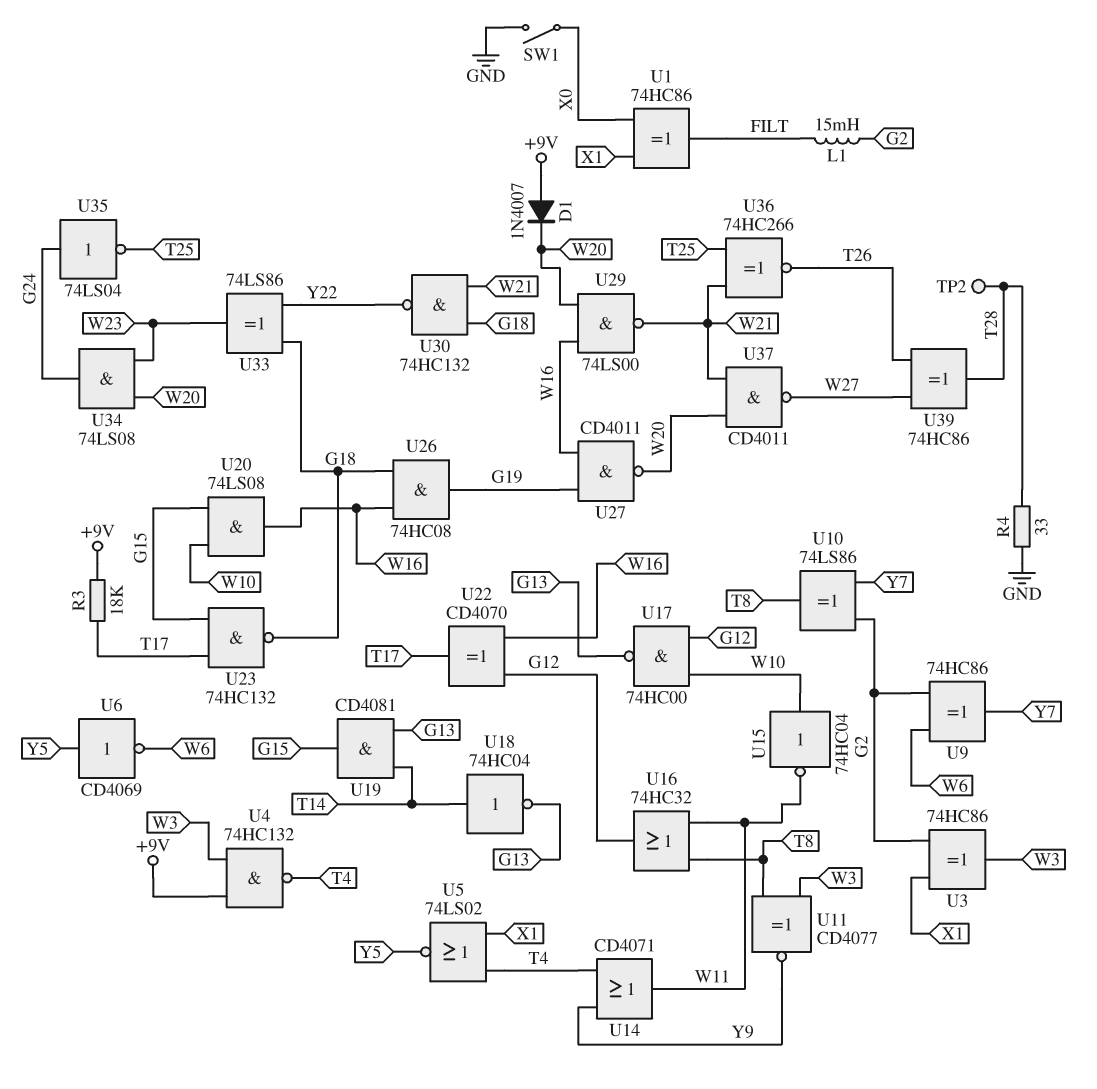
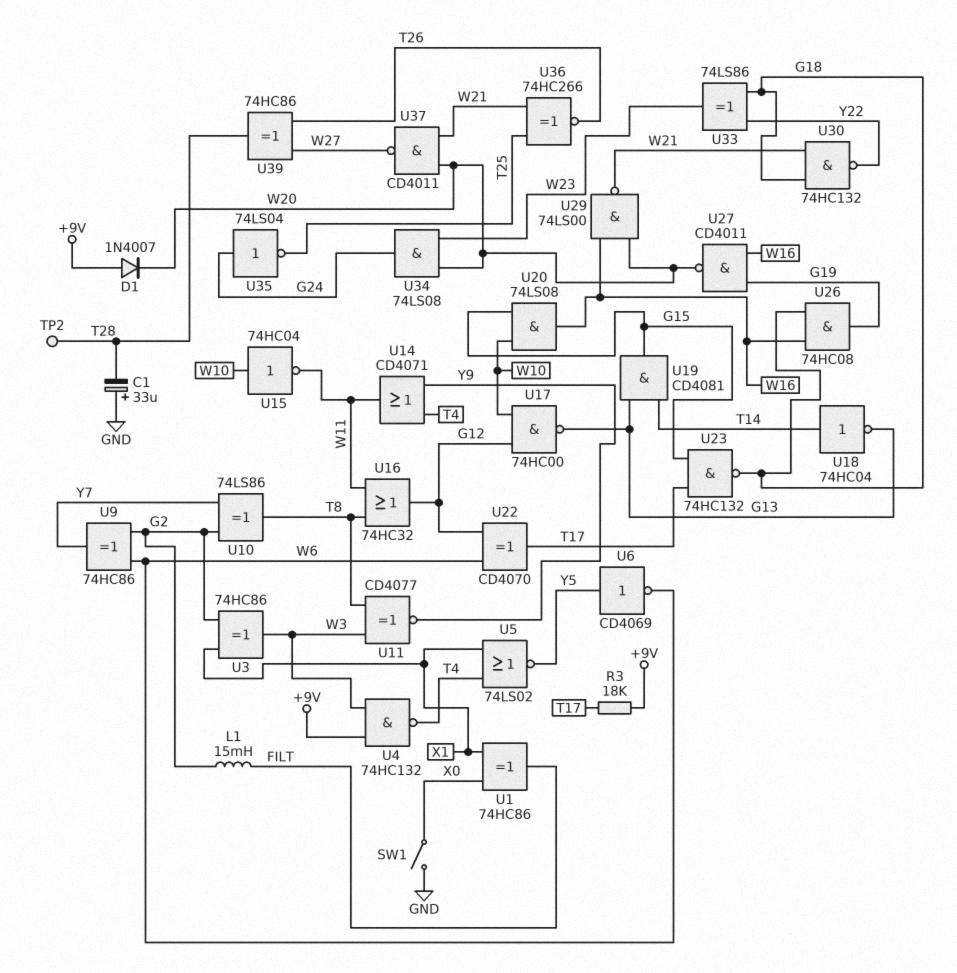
C1: none -> 33uF (plus GND, minus T28)
R4: 33 (GND, T28) -> none
U22: XOR CD4070 (in G12, in W16, out T17) -> XOR CD4070 (in G12, in W6, out T17)

